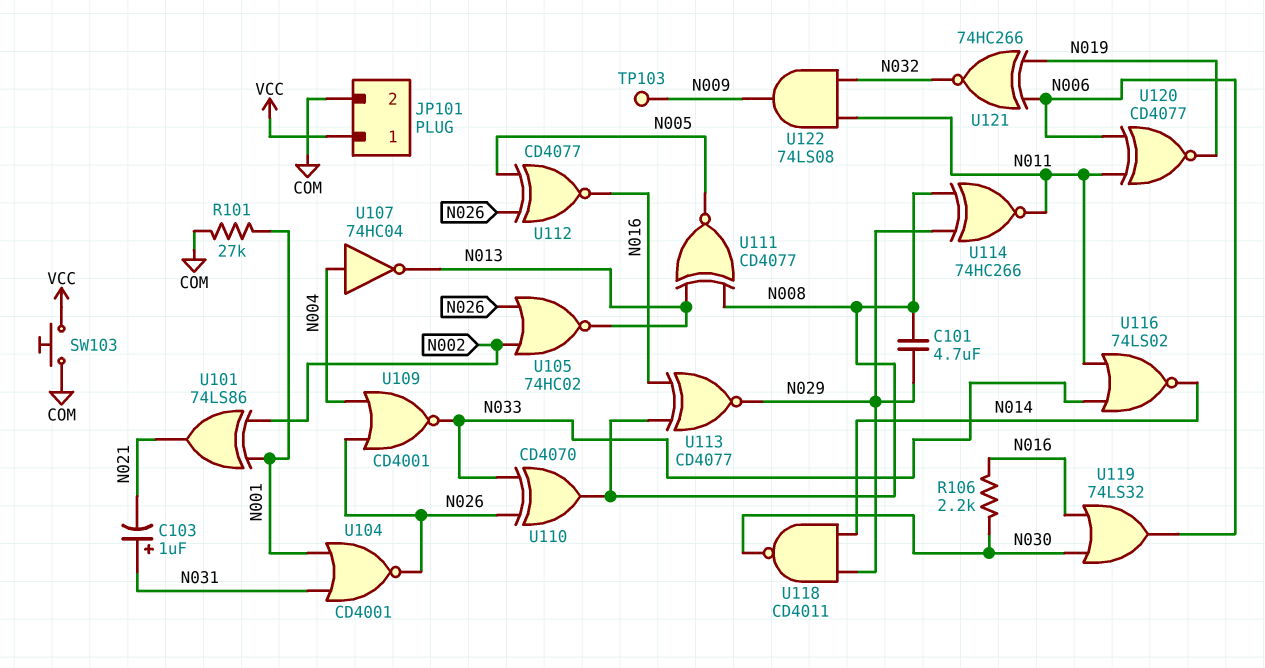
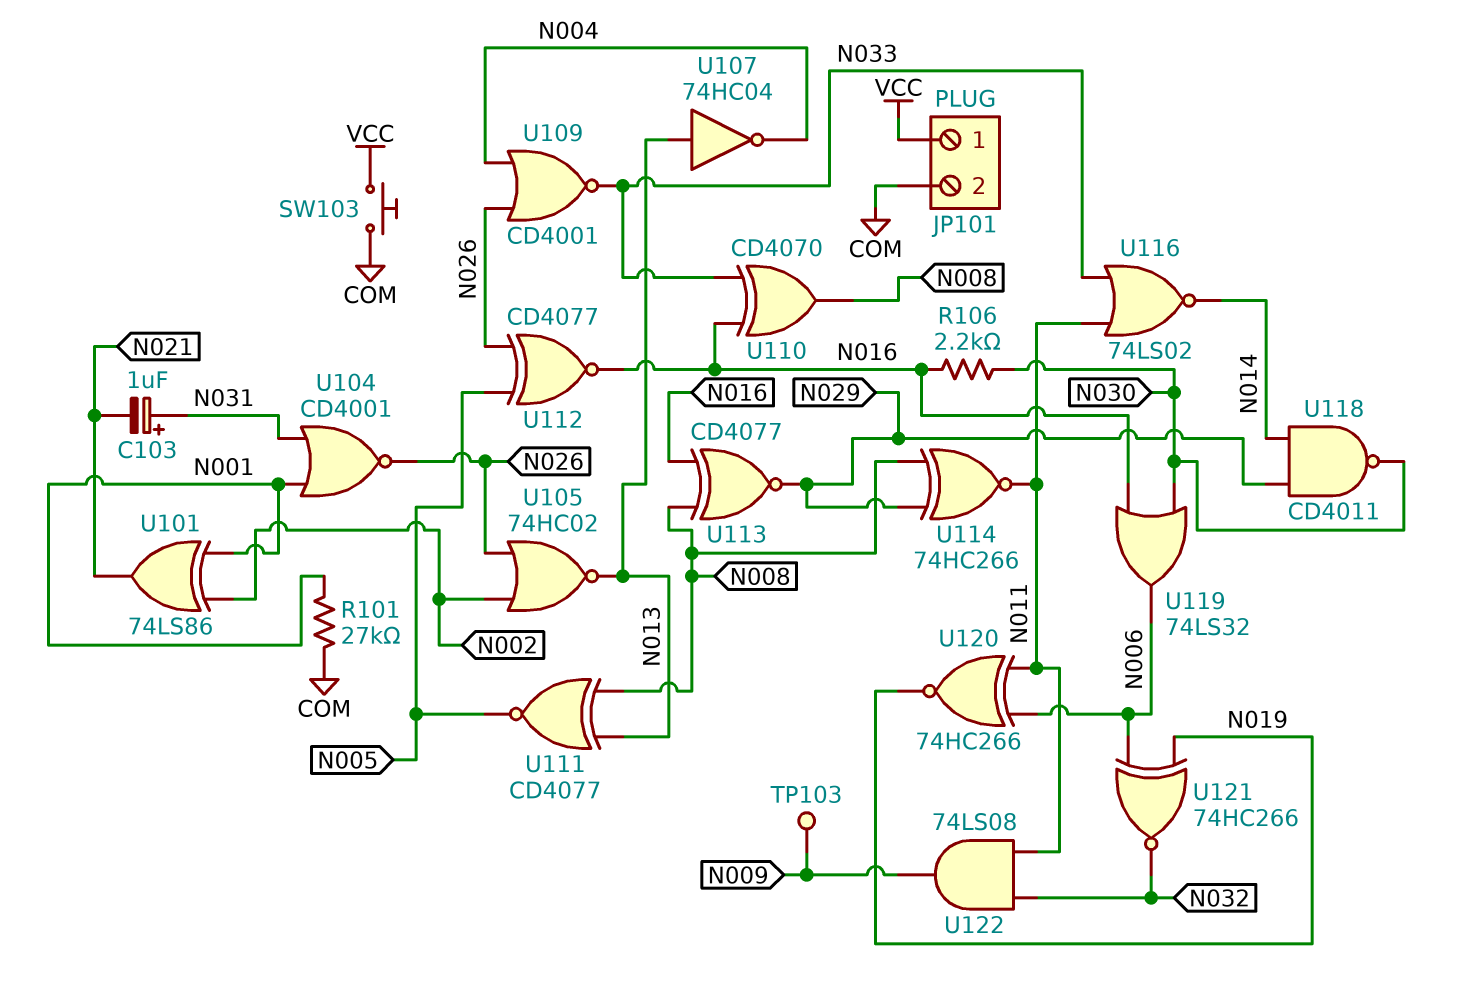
C101: 4.7uF (N008, N029) -> none
U107: NOT 74HC04 (in N004, out N013) -> NOT 74HC04 (in N013, out N004)
U110: XOR CD4070 (in N026, in N033, out N008) -> XOR CD4070 (in N016, in N033, out N008)
U120: XNOR CD4077 (in N006, in N011, out N019) -> XNOR 74HC266 (in N006, in N011, out N019)

